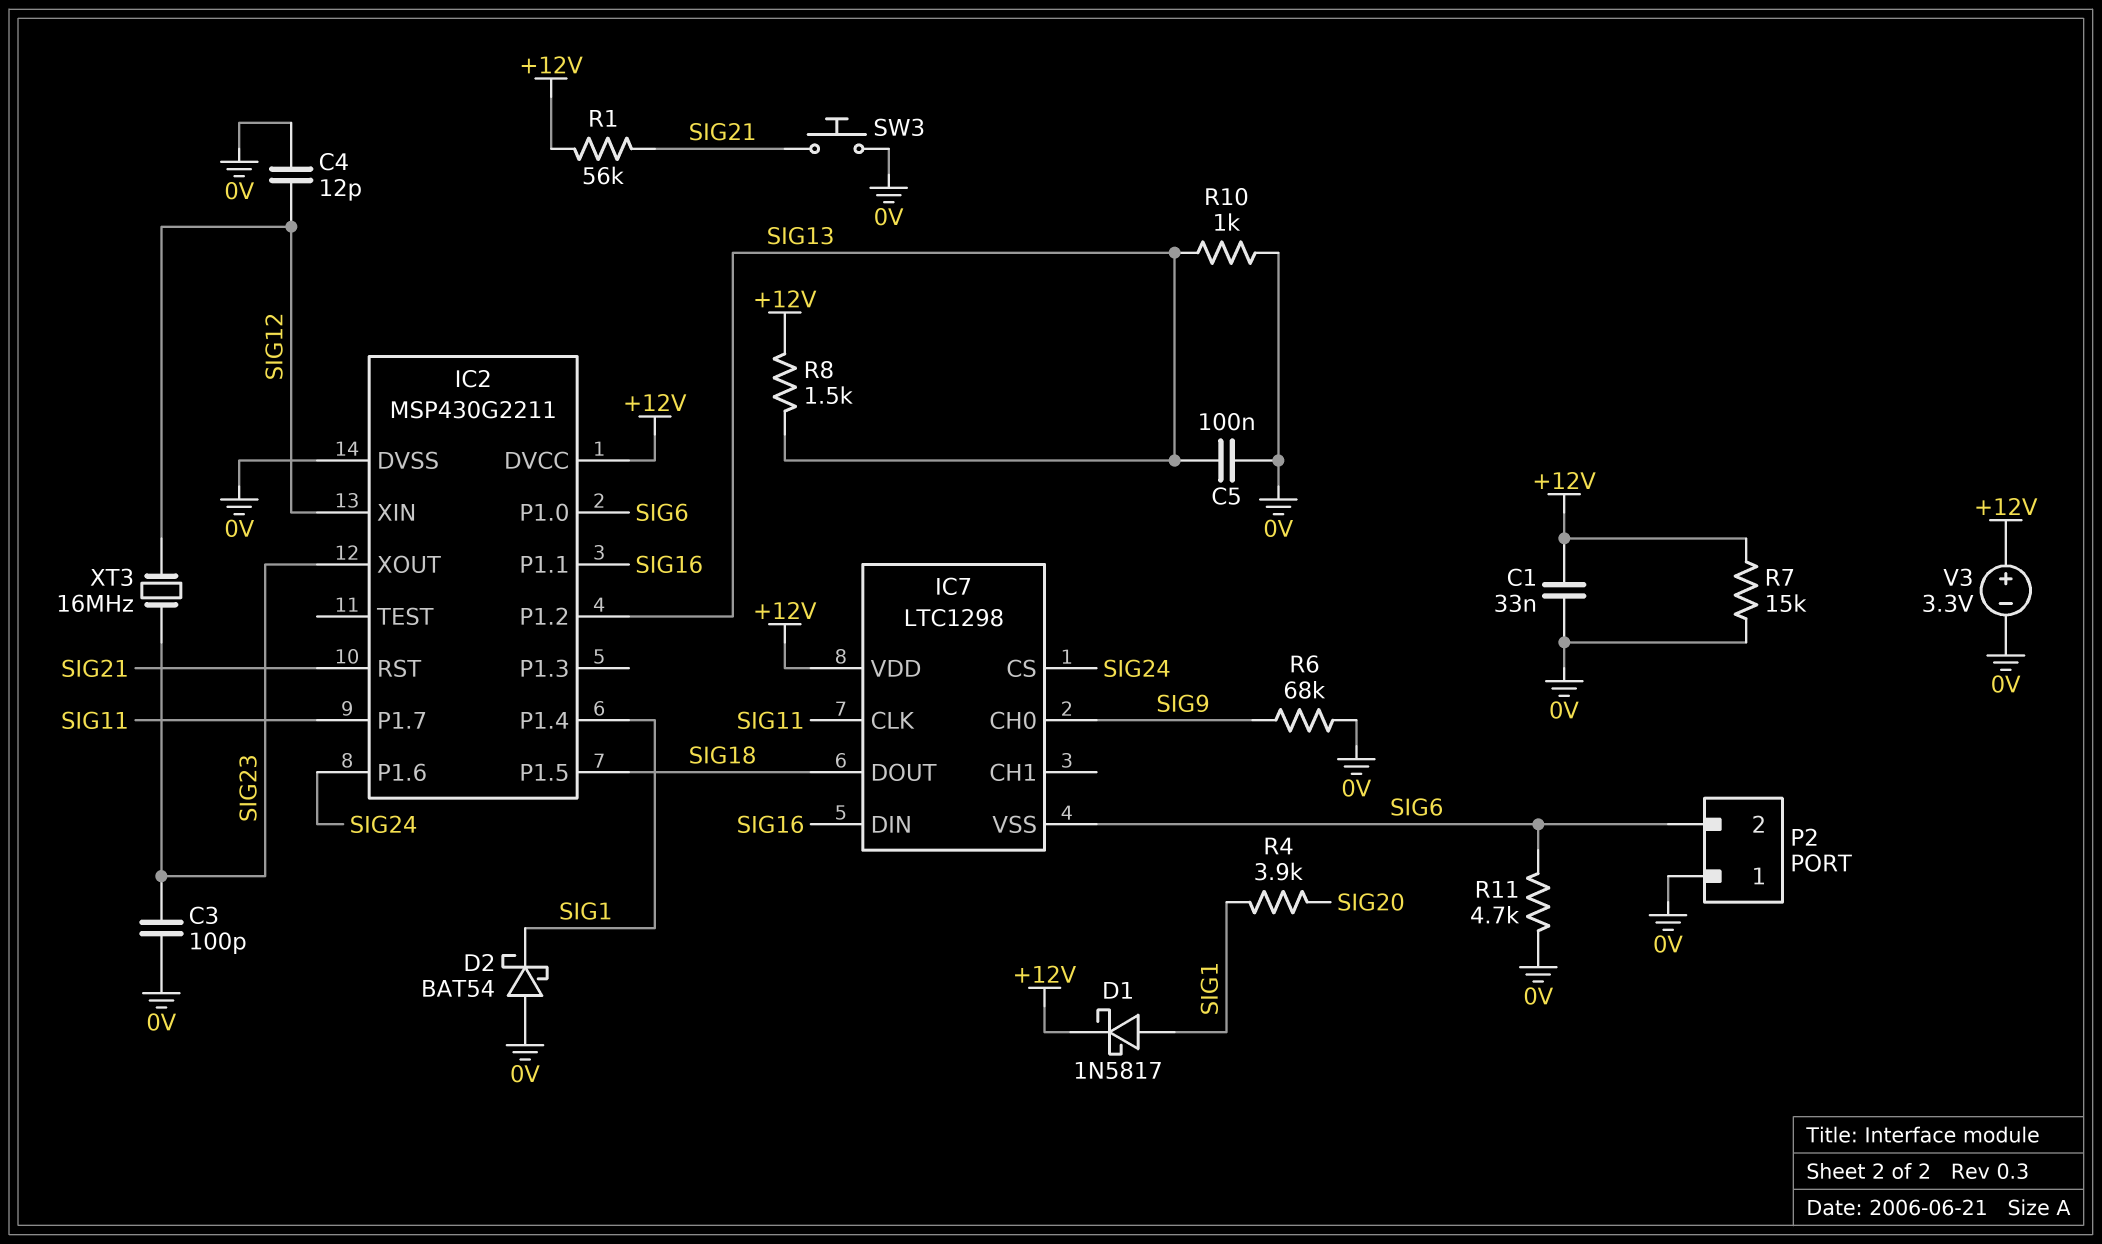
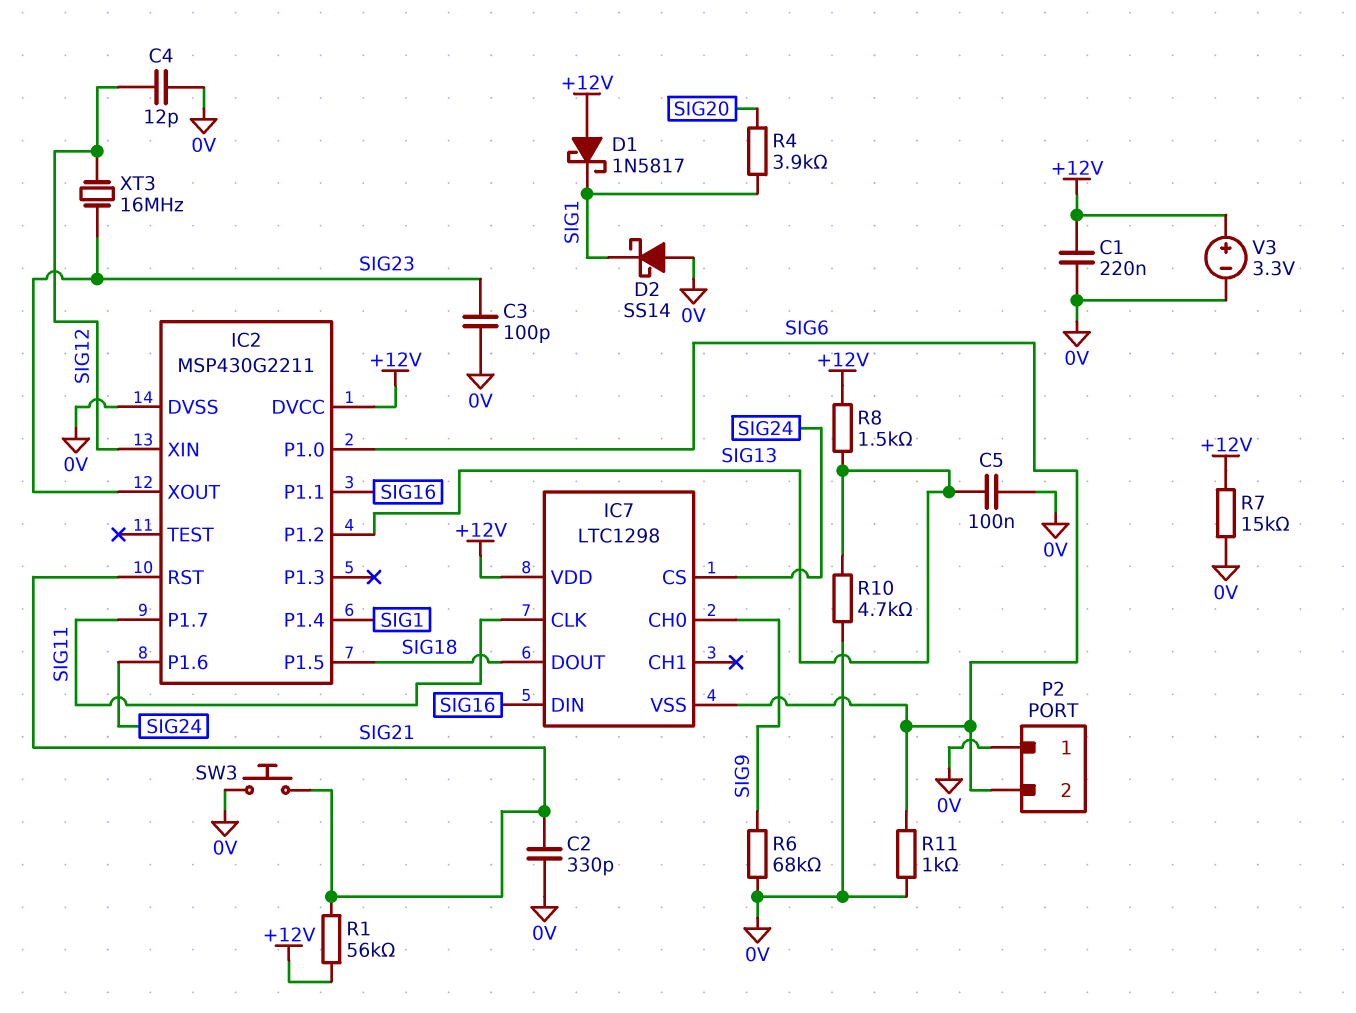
C1: 33nF (+12V, 0V) -> 220nF (+12V, 0V)
C2: none -> 330pF (0V, SIG21)
D1: schottky 1N5817 (A SIG1, K +12V) -> schottky 1N5817 (A +12V, K SIG1)
D2: schottky BAT54 (A 0V, K SIG1) -> schottky SS14 (A 0V, K SIG1)
R10: 1k (0V, SIG13) -> 4.7k (0V, SIG13)
R11: 4.7k (0V, SIG6) -> 1k (0V, SIG6)

